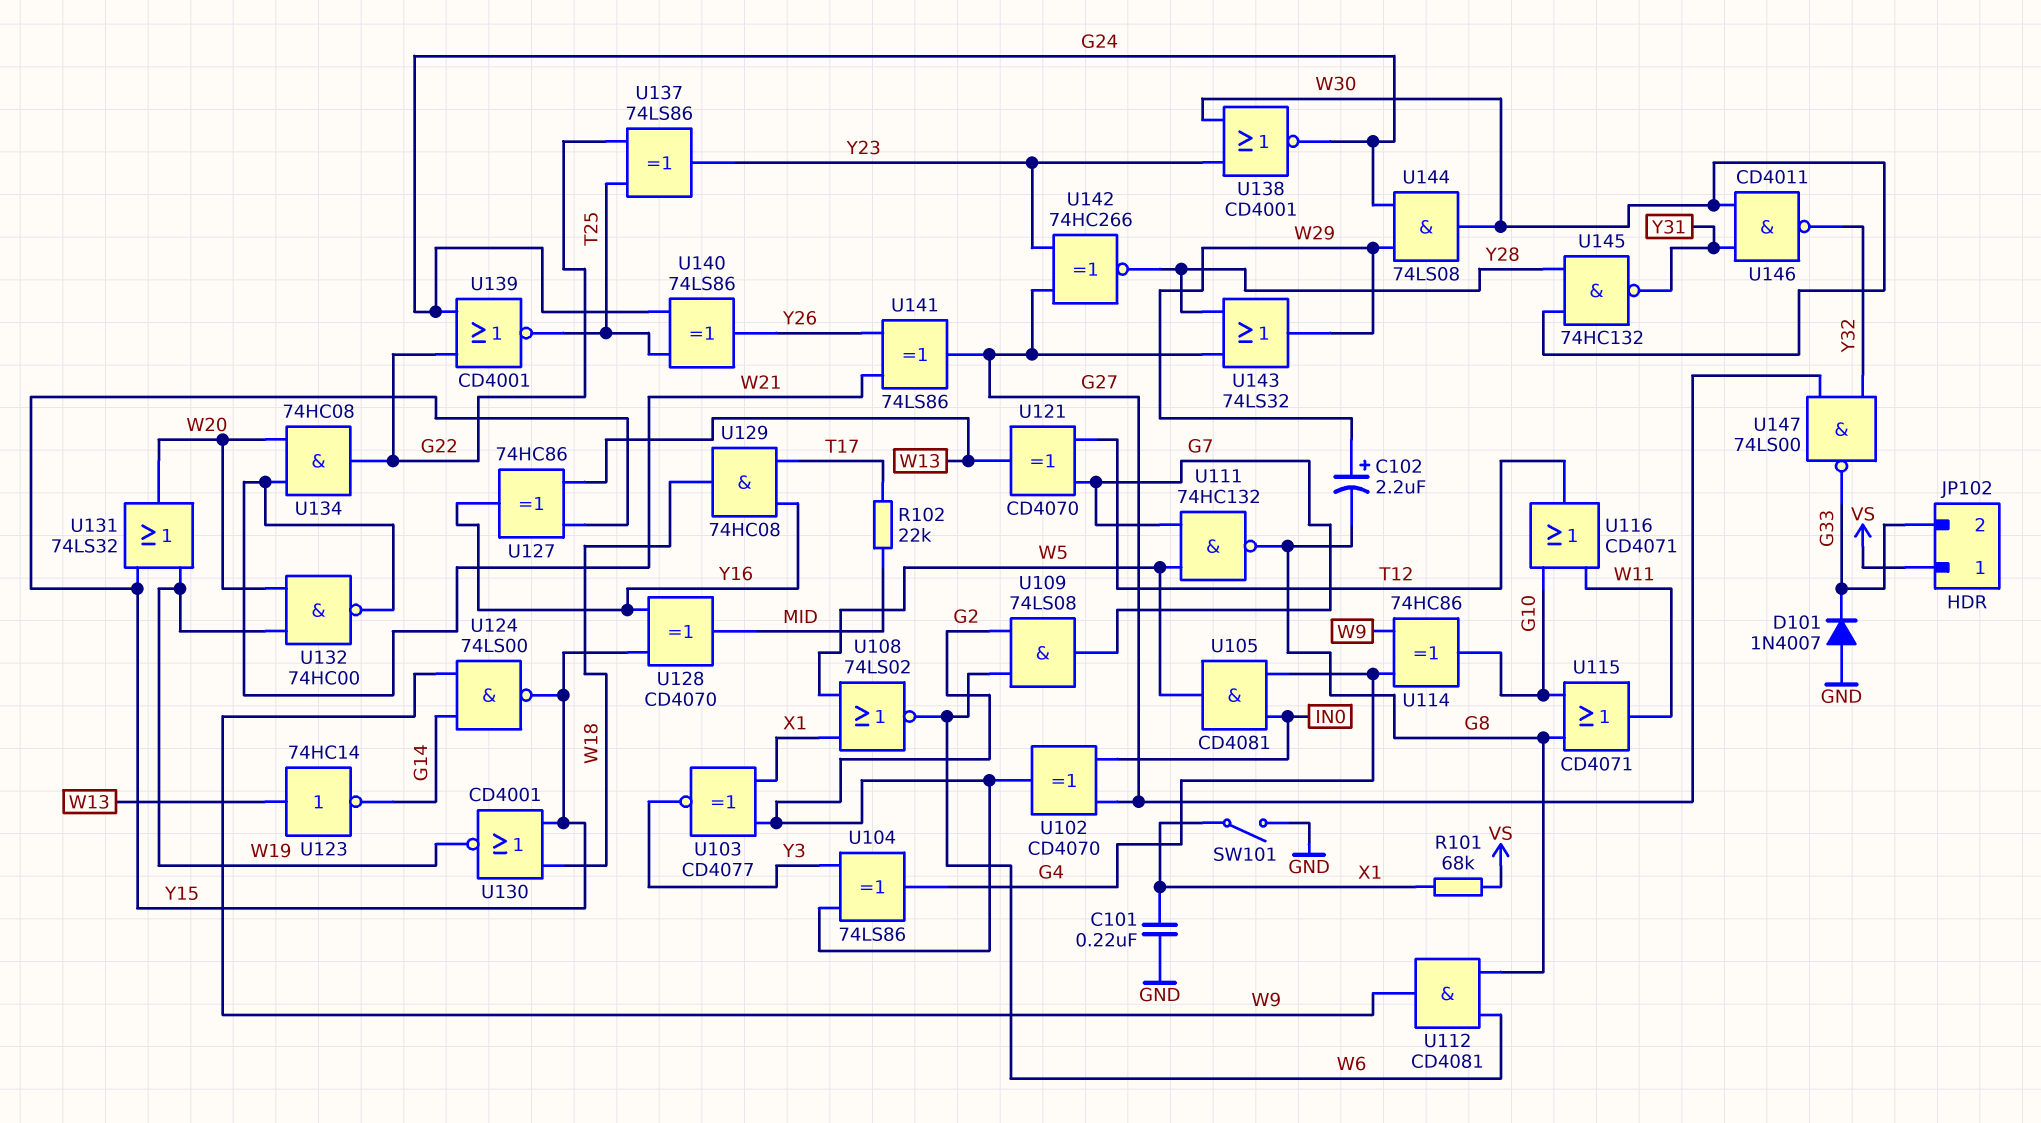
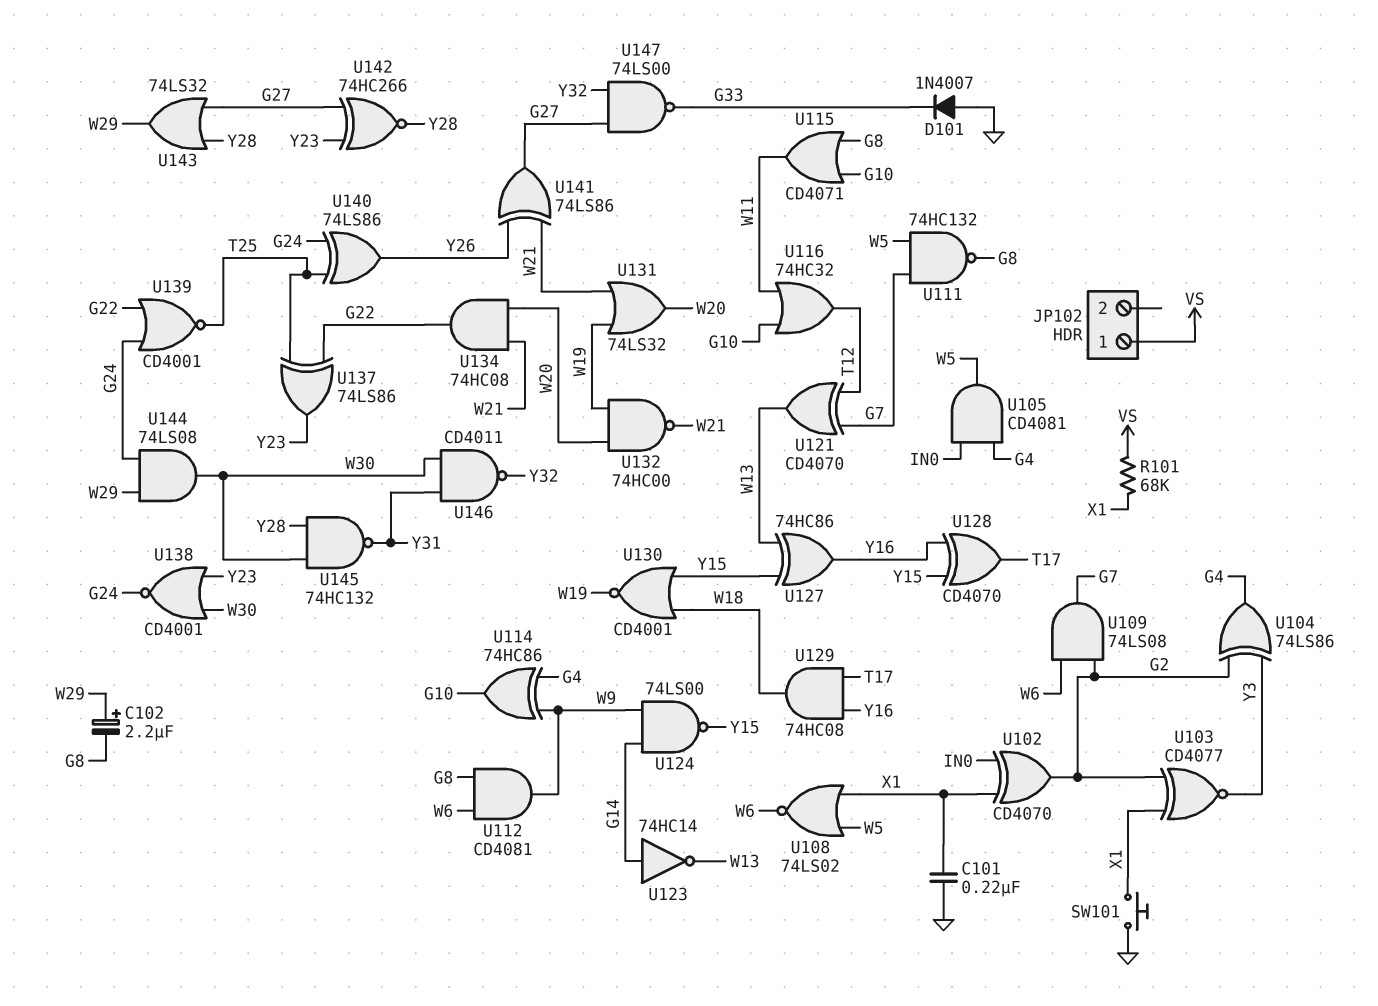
JP102 pin 2: G33 -> none
R102: 22k (MID, T17) -> none
SW101: switch (GND, X1) -> button (GND, X1)
U102: XOR CD4070 (in G27, in IN0, out G2) -> XOR CD4070 (in IN0, in X1, out G2)
U116: OR CD4071 (in G10, in W11, out T12) -> OR 74HC32 (in G10, in W11, out T12)
U123: NOT 74HC14 (in W13, out G14) -> NOT 74HC14 (in G14, out W13)
U128: XOR CD4070 (in Y15, in Y16, out MID) -> XOR CD4070 (in Y15, in Y16, out T17)
U131: OR 74LS32 (in W19, in Y15, out W20) -> OR 74LS32 (in W19, in W21, out W20)

